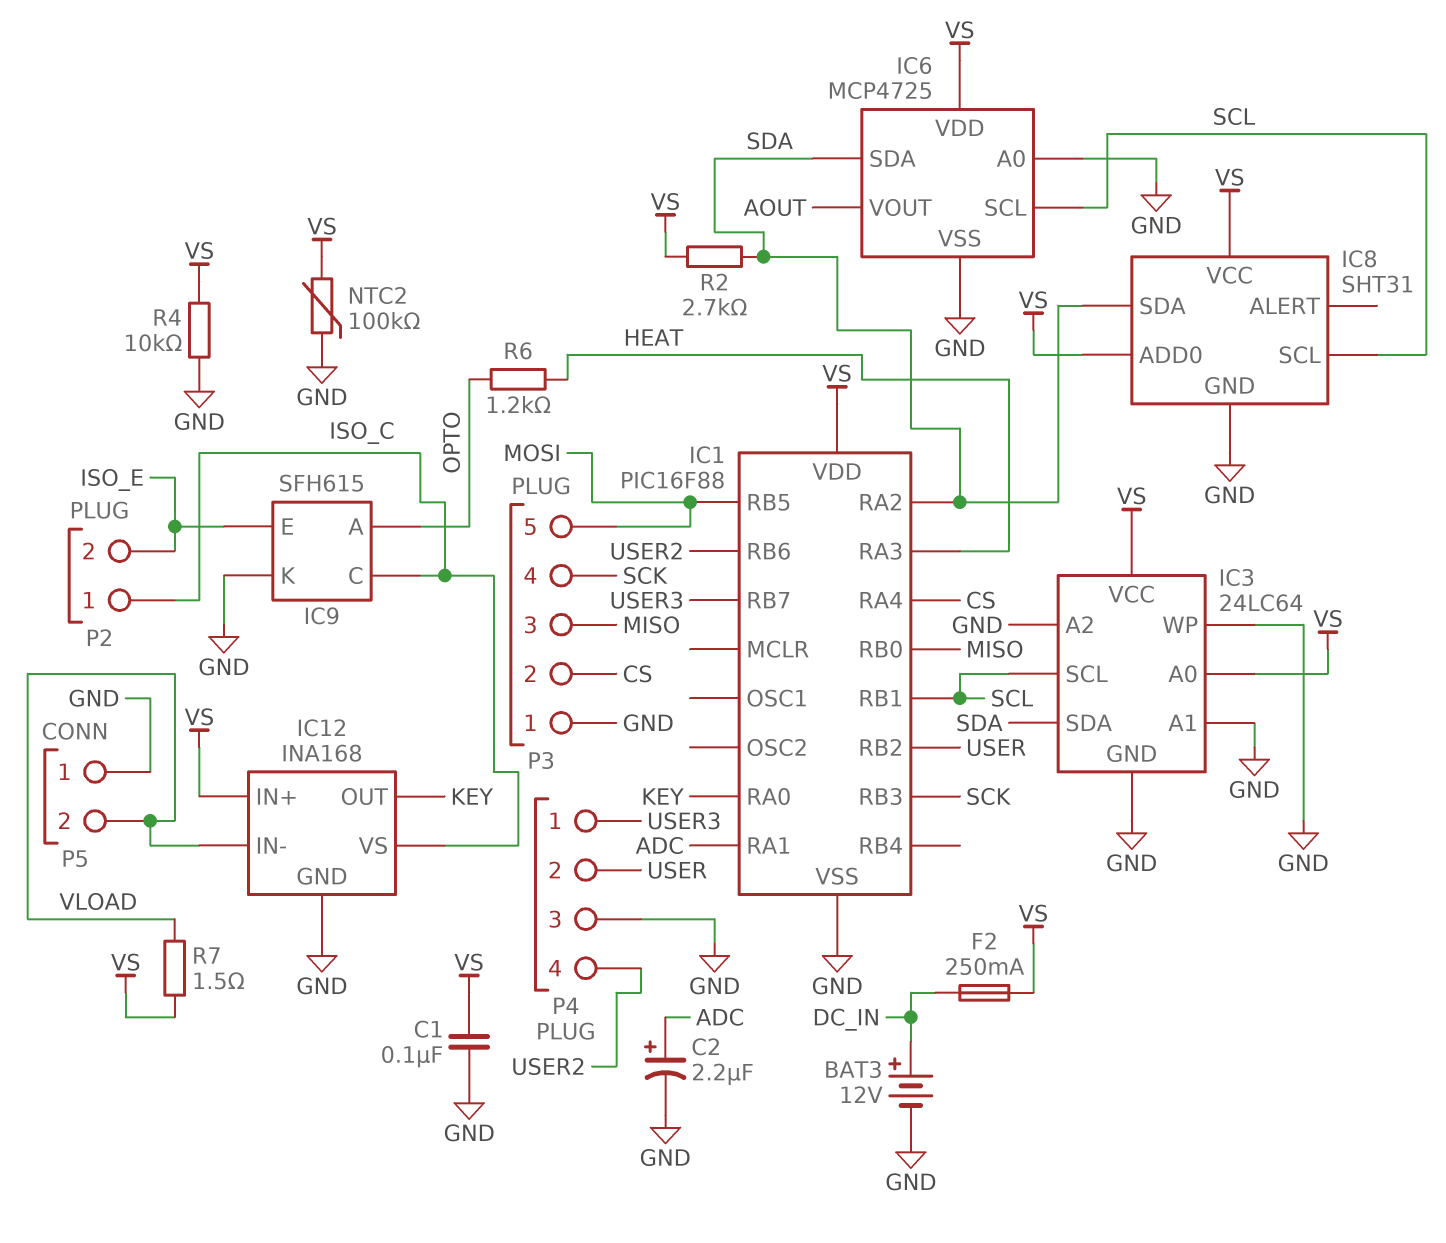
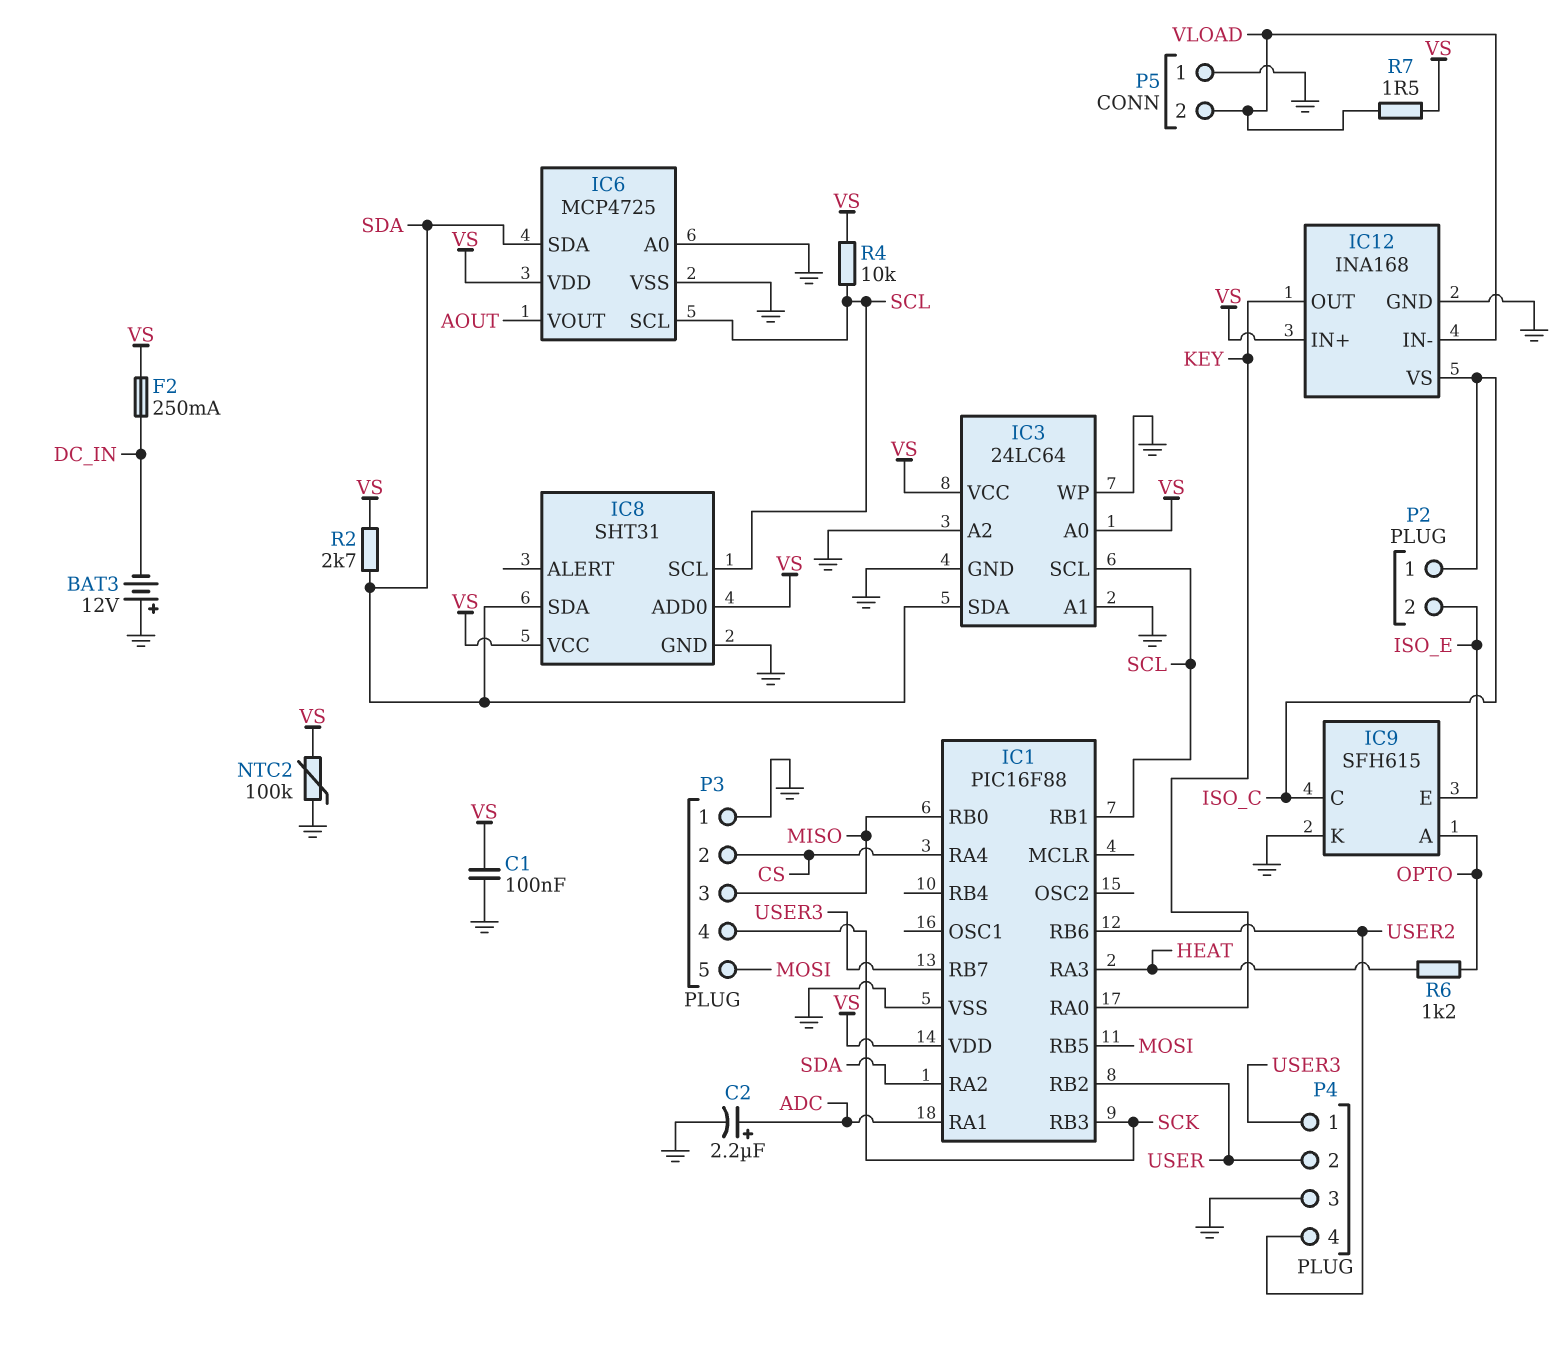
BAT3: 12V (plus DC_IN, minus GND) -> 12V (plus GND, minus DC_IN)
R4: 10k (GND, VS) -> 10k (SCL, VS)

